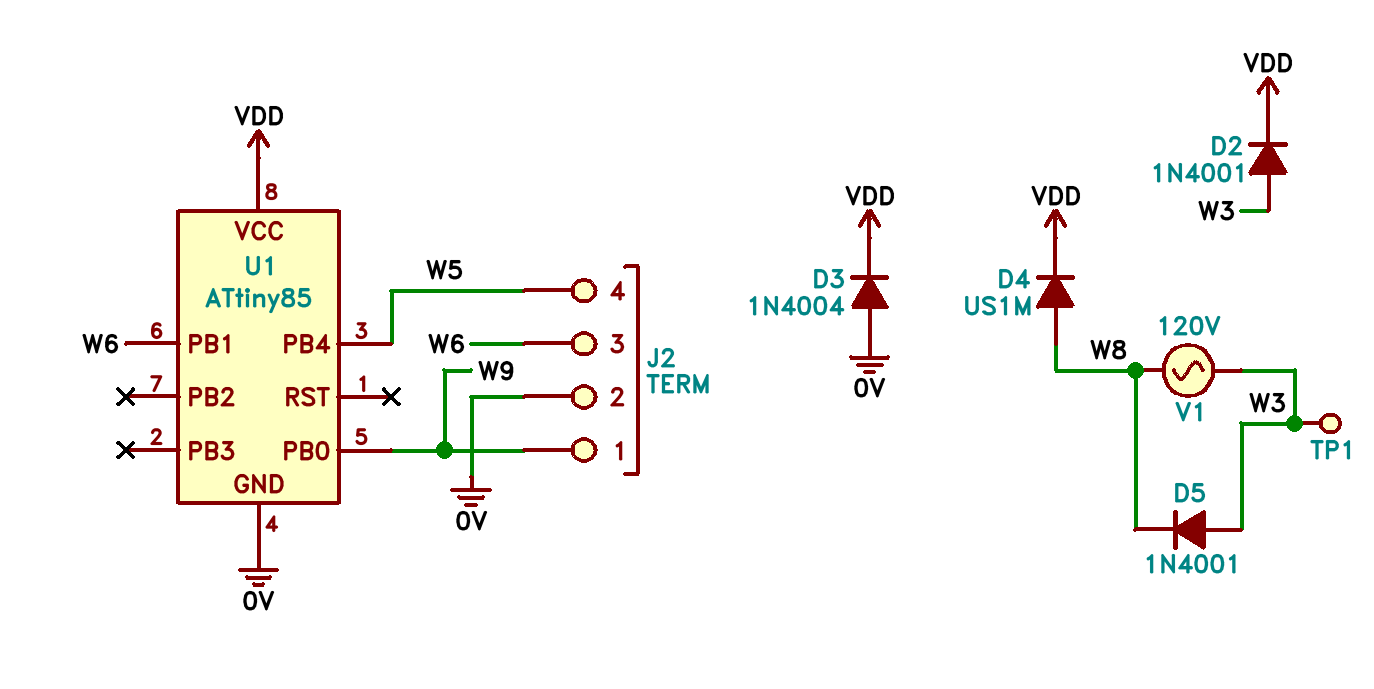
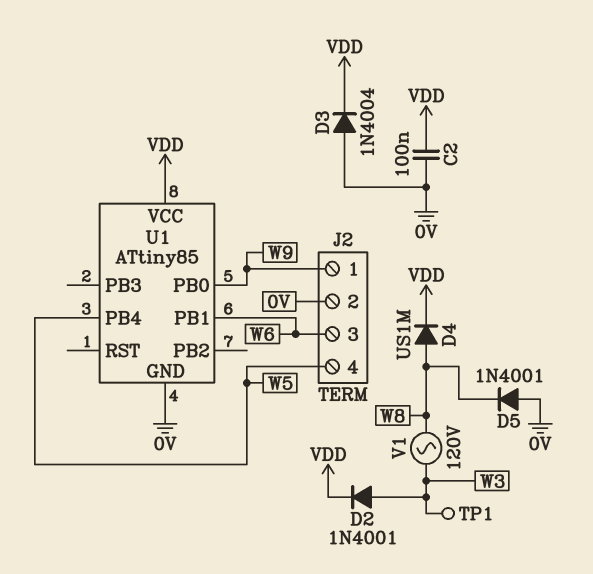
C2: none -> 100nF (0V, VDD)
D5: diode 1N4001 (A W3, K W8) -> diode 1N4001 (A 0V, K W8)

